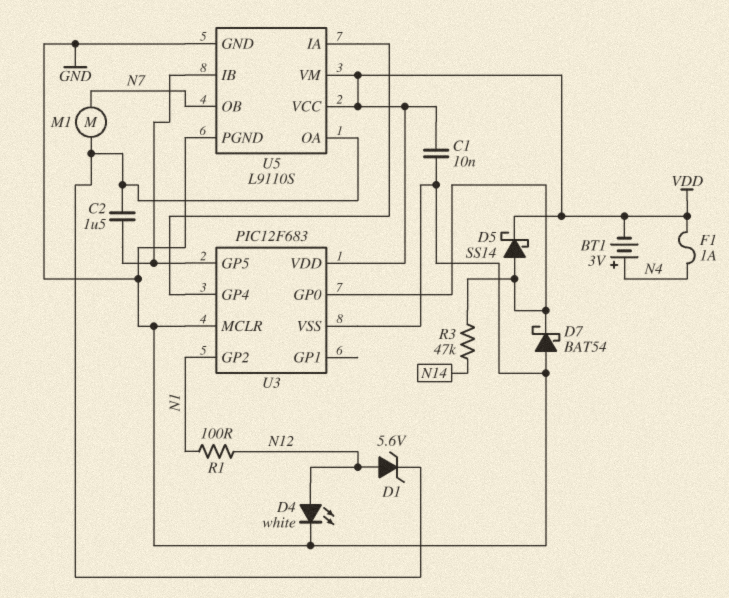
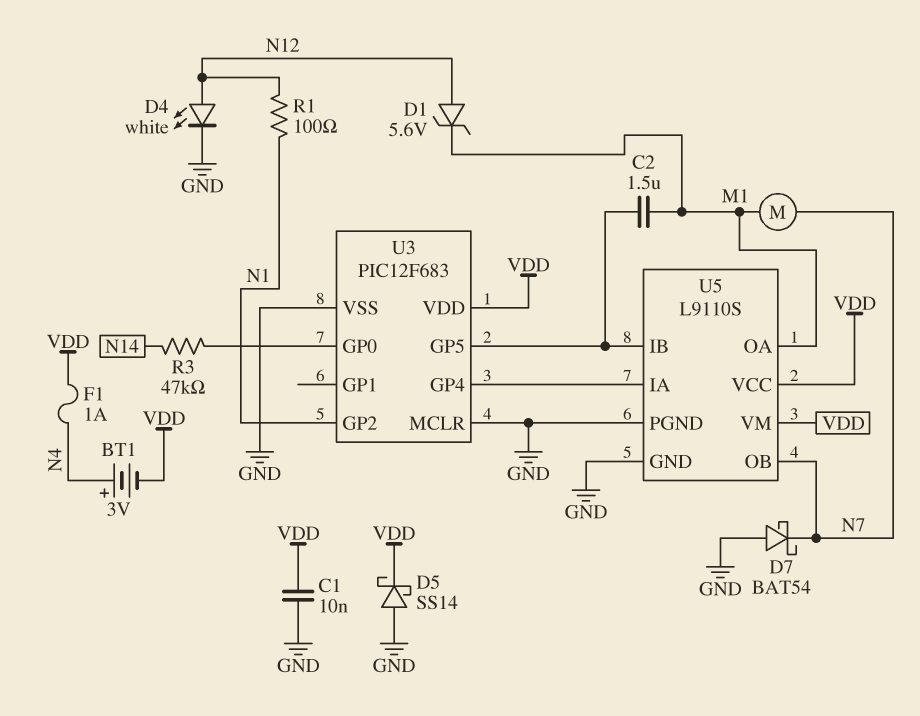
D5: schottky SS14 (A U3/GP0, K VDD) -> schottky SS14 (A GND, K VDD)
D7: schottky BAT54 (A GND, K U3/GP0) -> schottky BAT54 (A GND, K N7)

